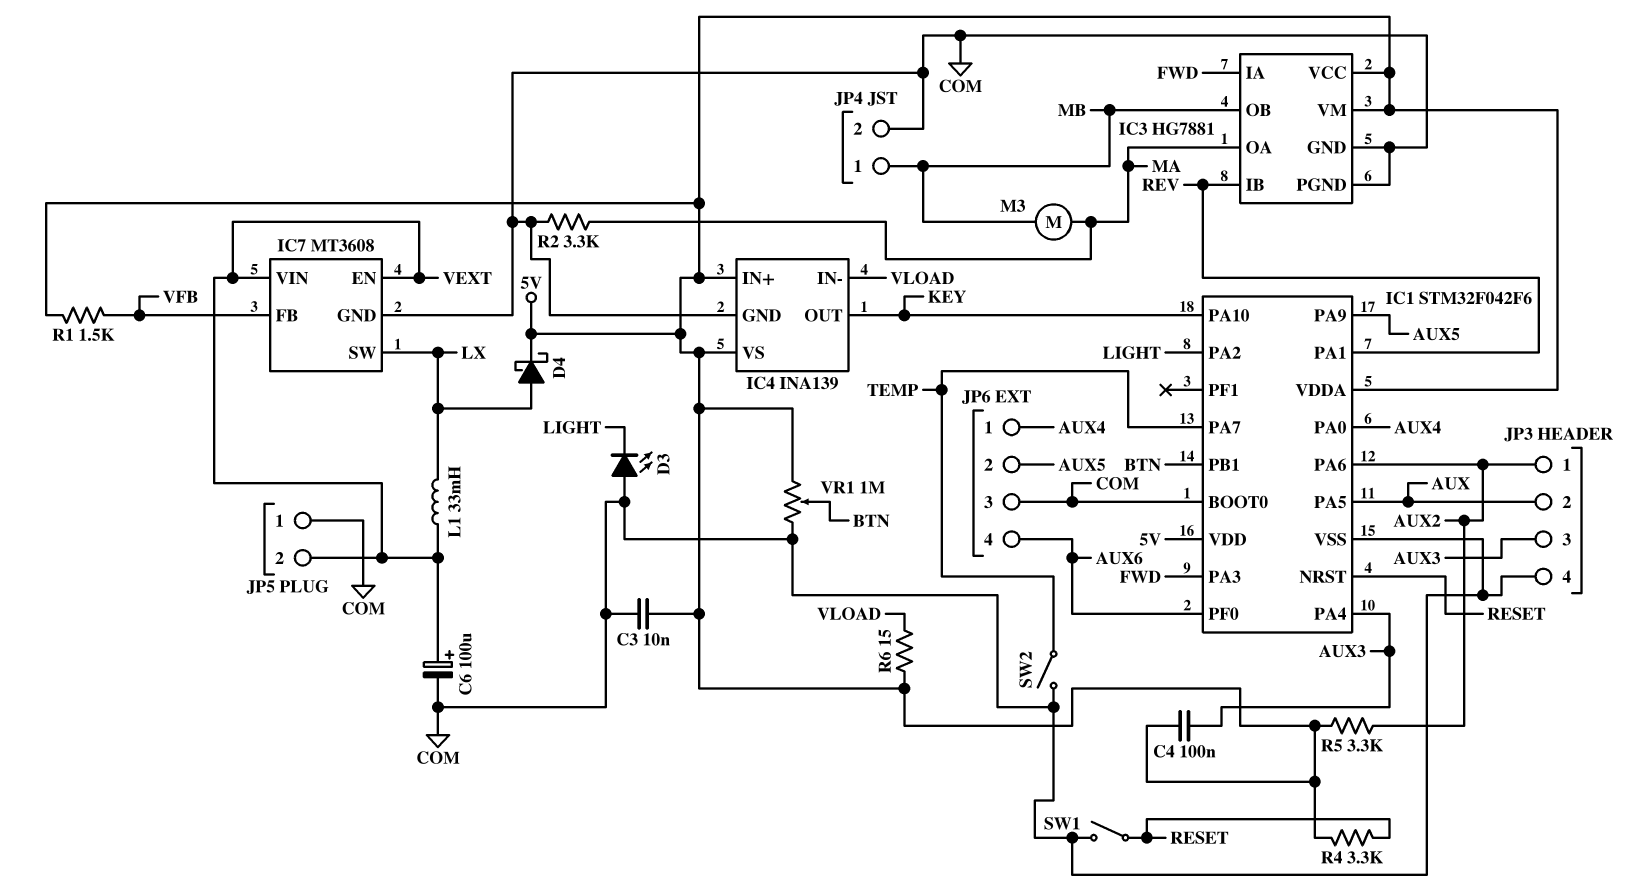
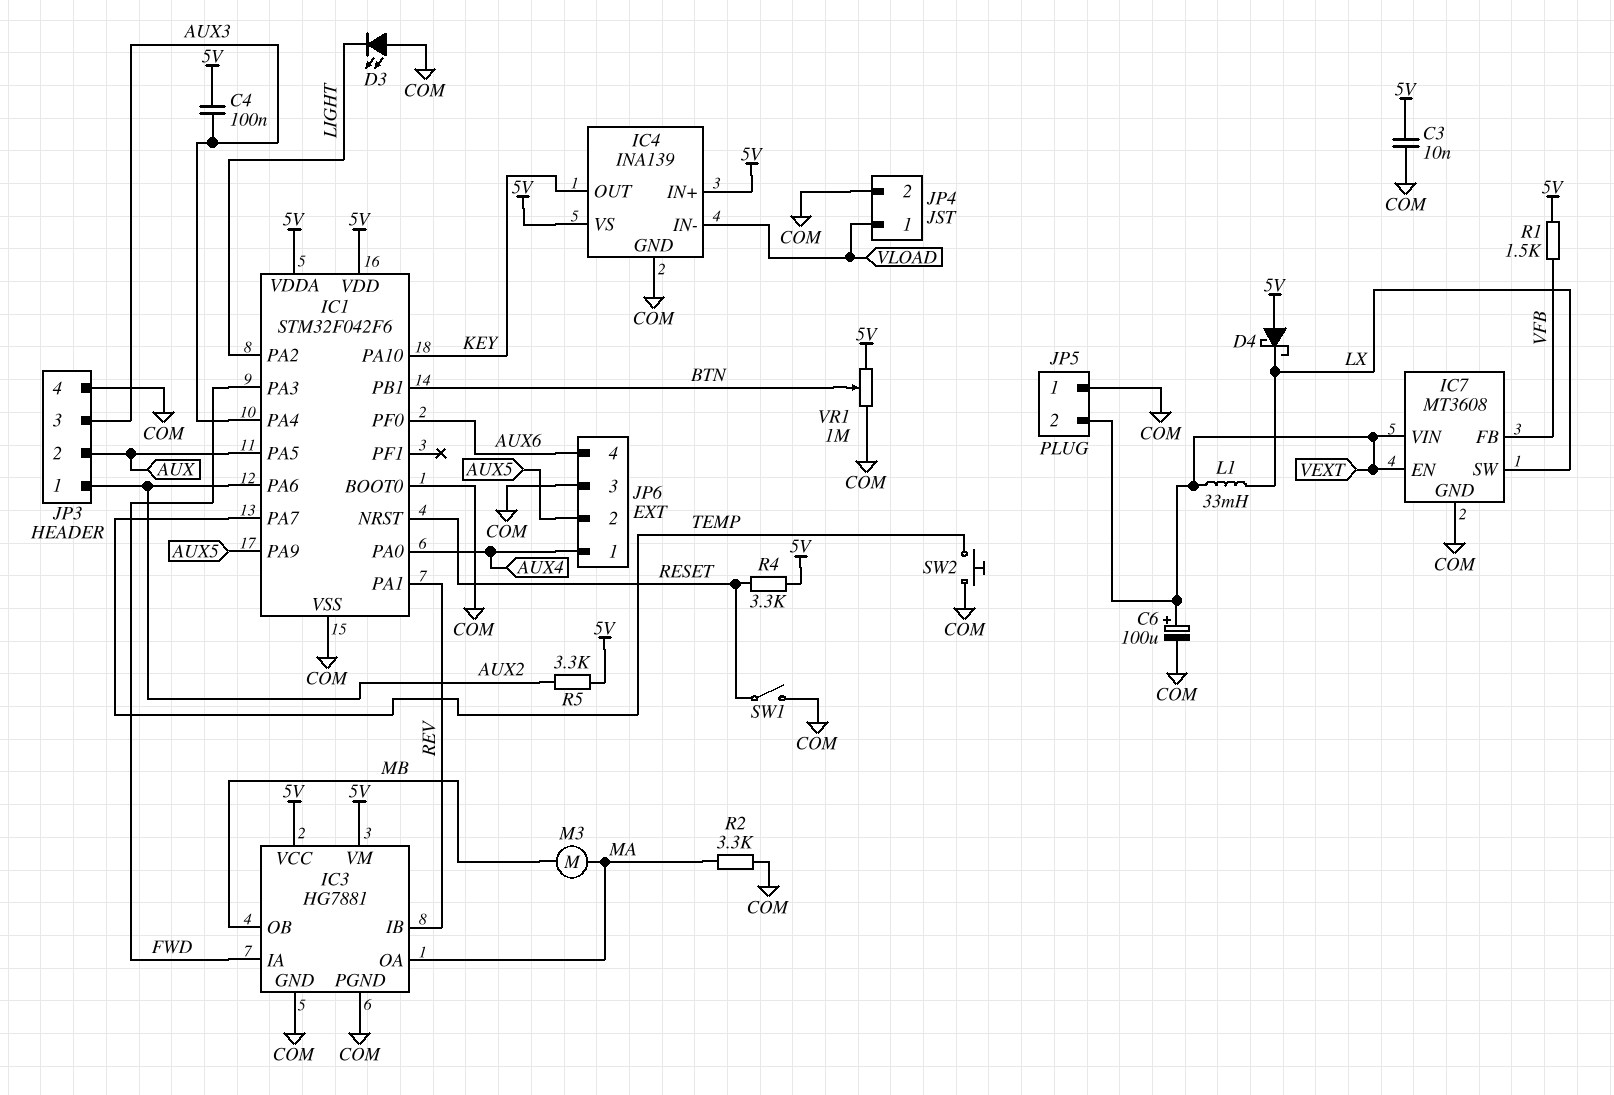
D4: schottky (A LX, K 5V) -> schottky (A 5V, K LX)
JP4 pin 1: MB -> VLOAD
R6: 15 (5V, VLOAD) -> none
SW2: switch (COM, TEMP) -> button (COM, TEMP)

